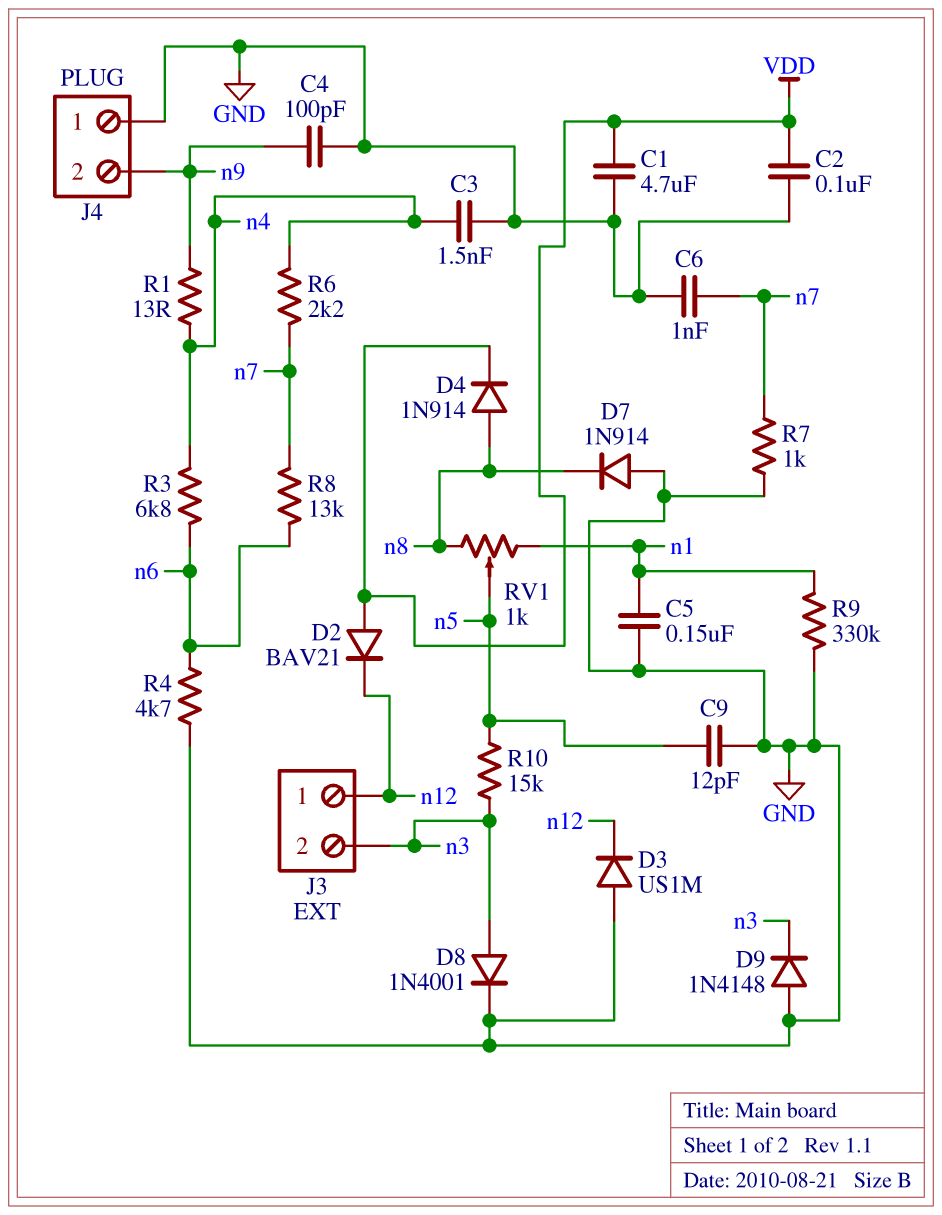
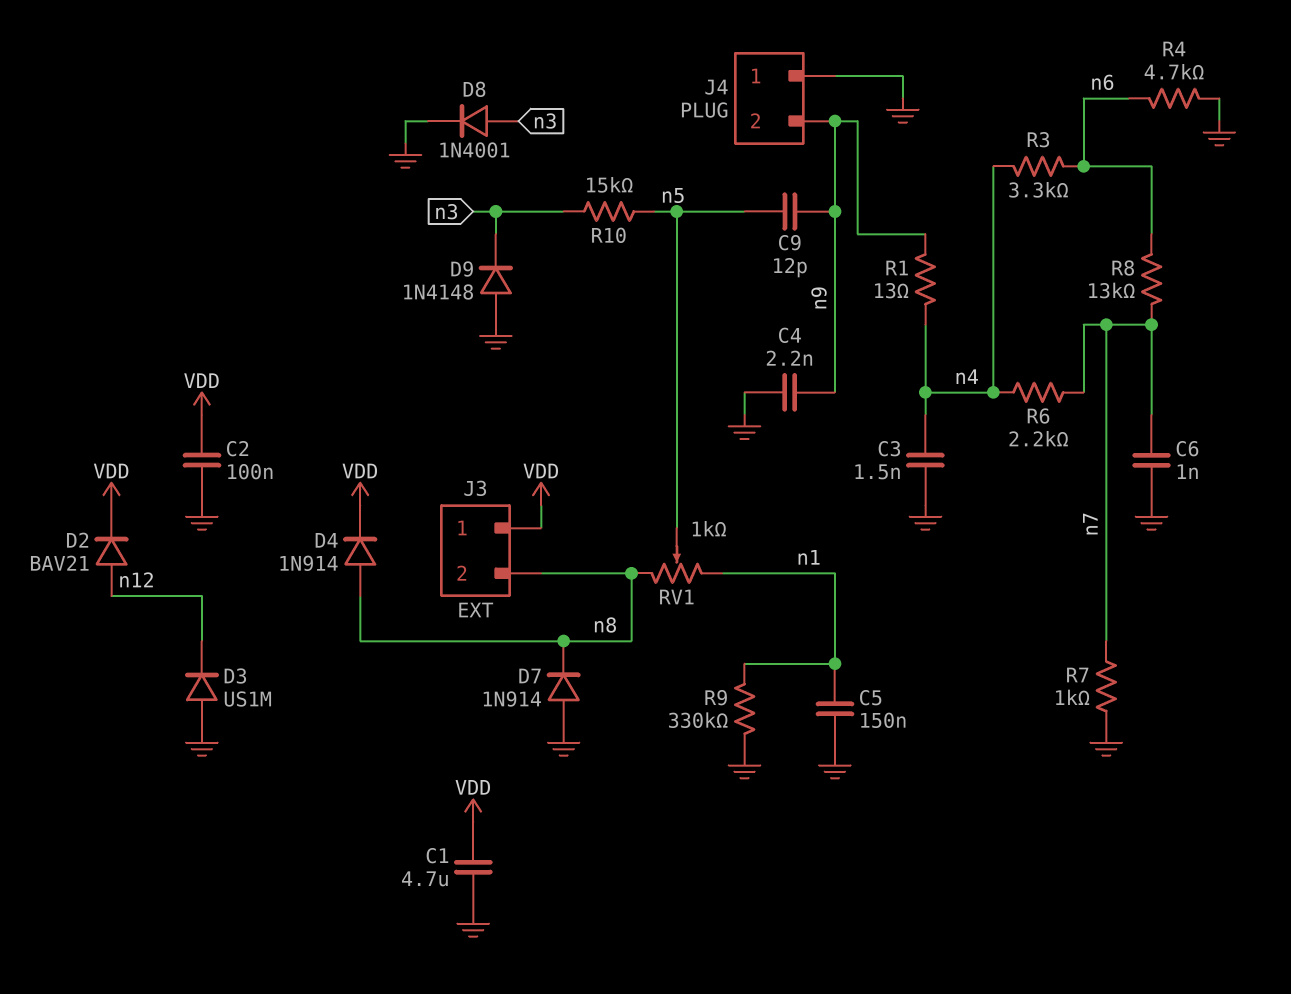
C4: 100pF (GND, n9) -> 2.2nF (GND, n9)
C9: 12pF (GND, n5) -> 12pF (n5, n9)
D2: diode BAV21 (A VDD, K n12) -> diode BAV21 (A n12, K VDD)
J3 pin 1: n12 -> VDD
J3 pin 2: n3 -> n8
R3: 6.8k (n4, n6) -> 3.3k (n4, n6)

